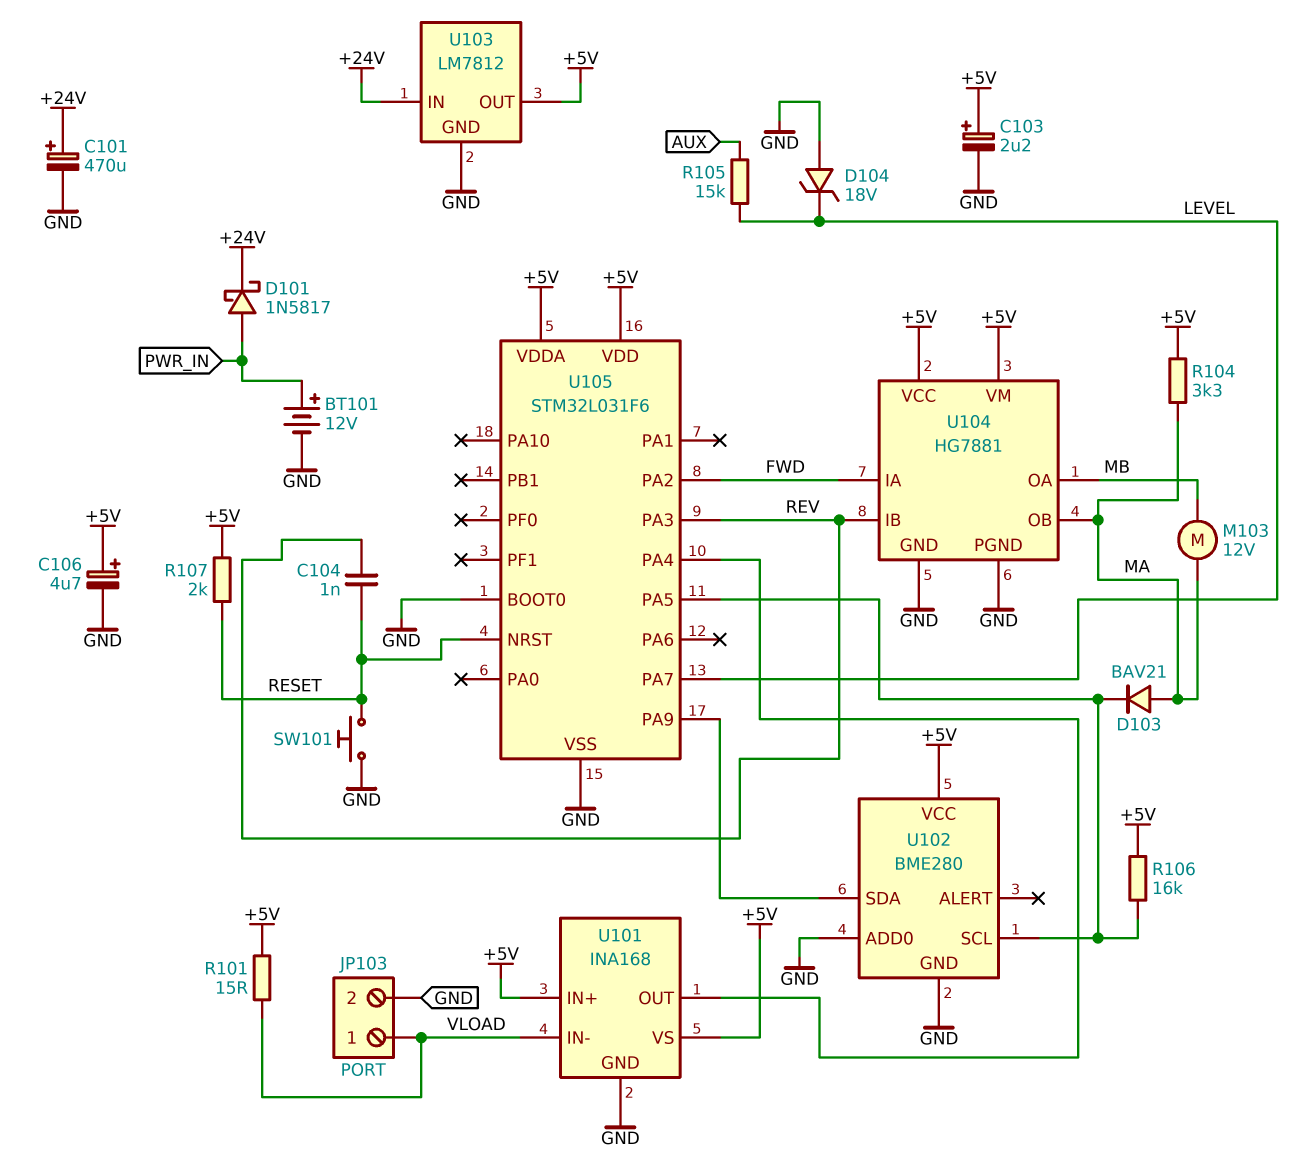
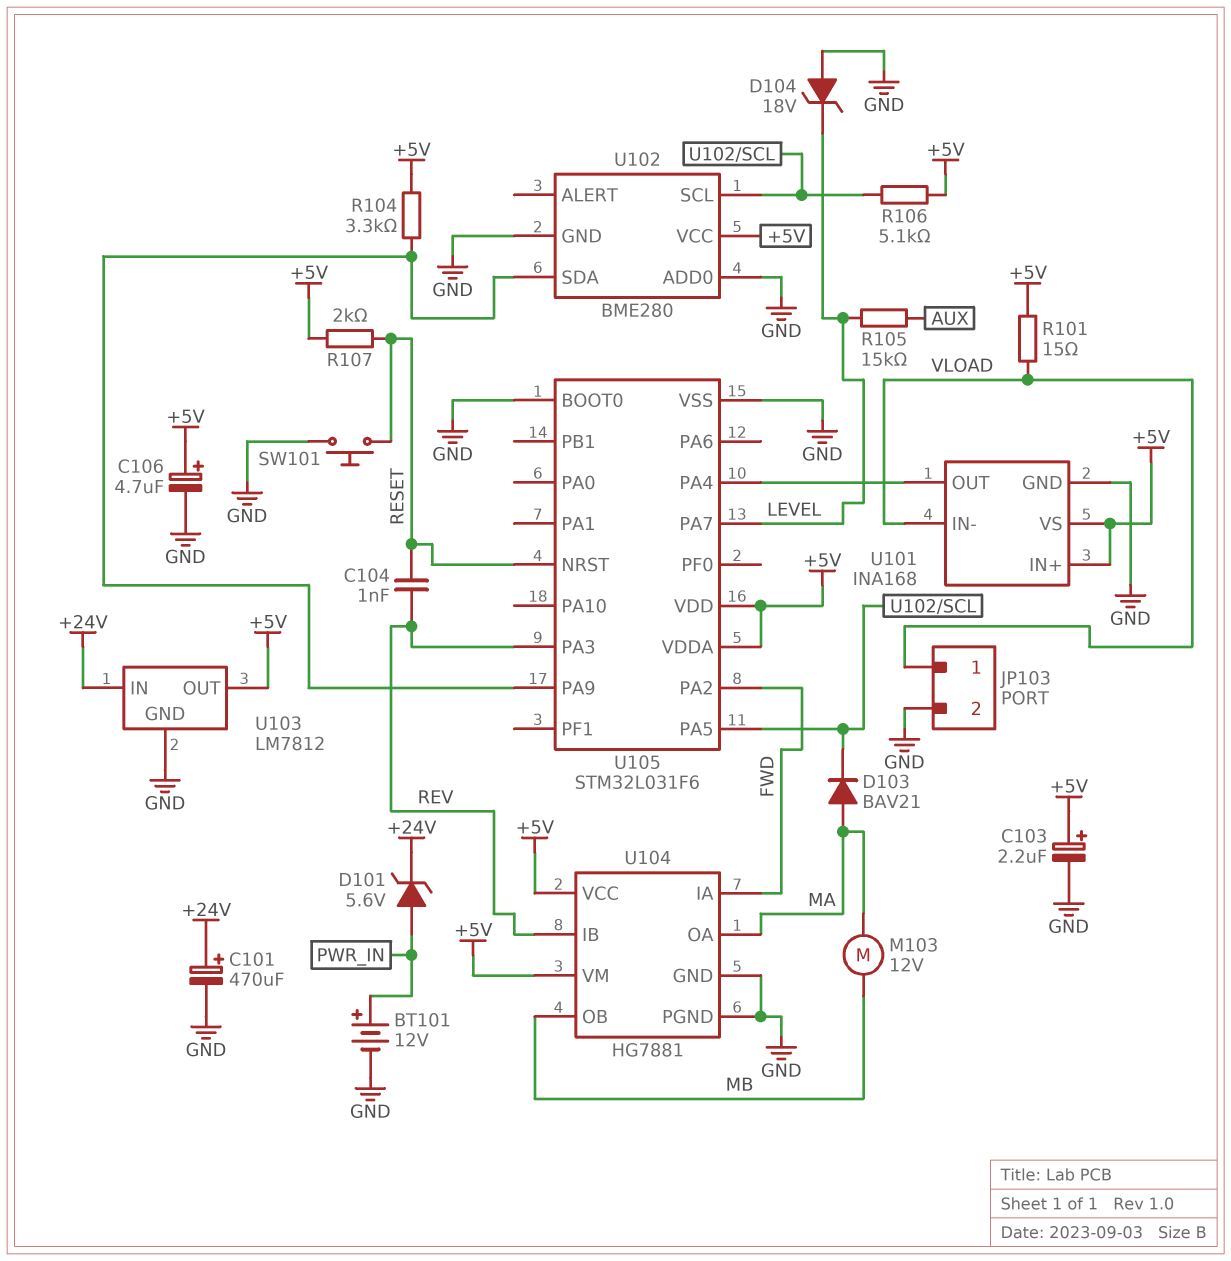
D101: schottky 1N5817 (A PWR_IN, K +24V) -> zener 5.6V (A PWR_IN, K +24V)
R104: 3.3k (+5V, MA) -> 3.3k (+5V, U102/SDA)
R106: 16k (+5V, U102/SCL) -> 5.1k (+5V, U102/SCL)
U104 pin OA: MB -> MA
U104 pin OB: MA -> MB

